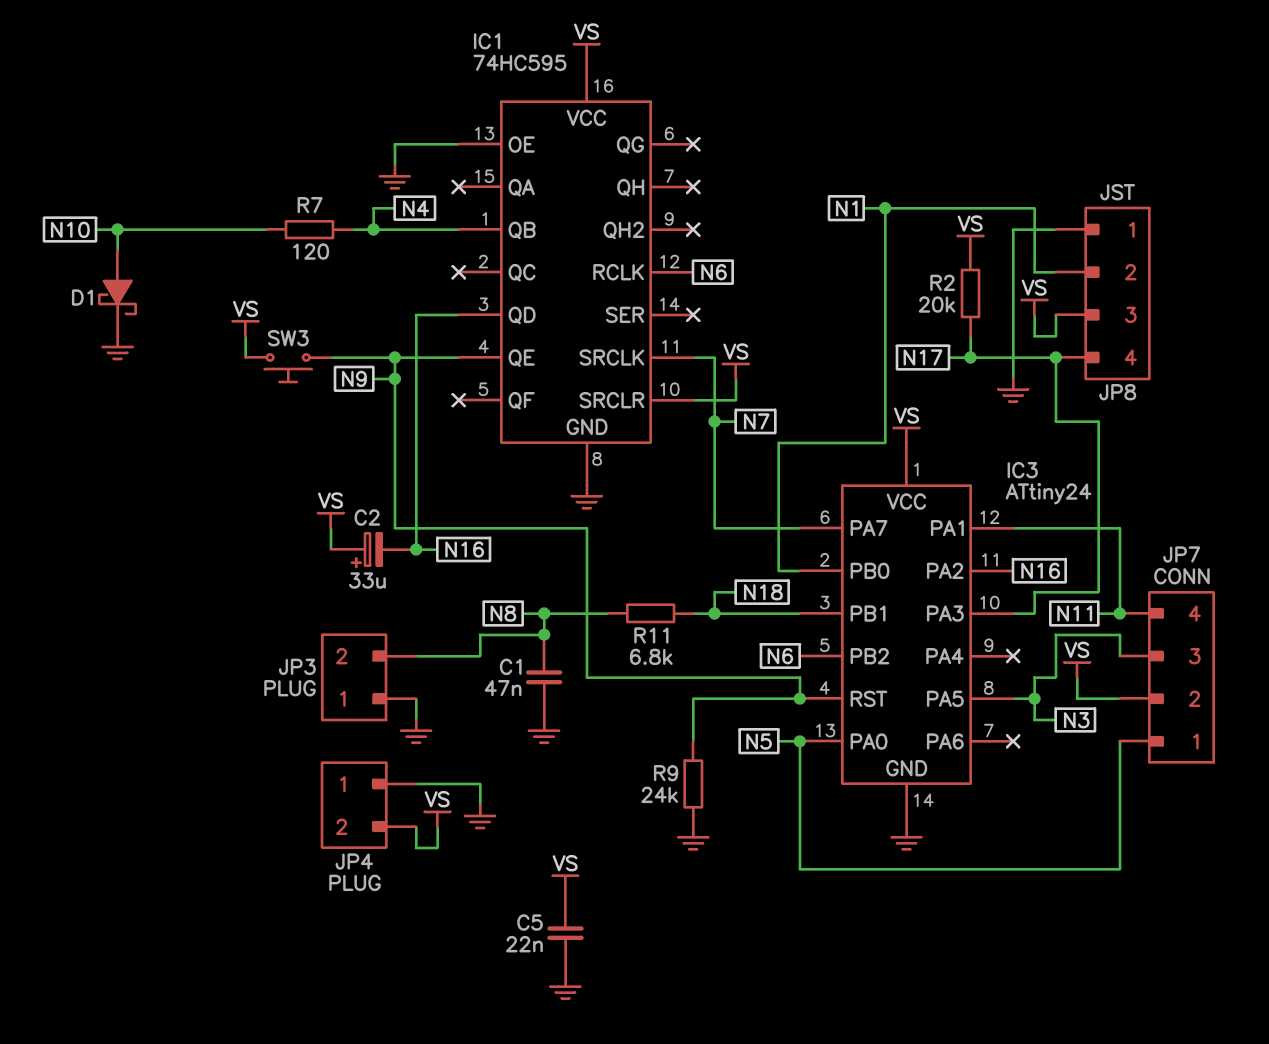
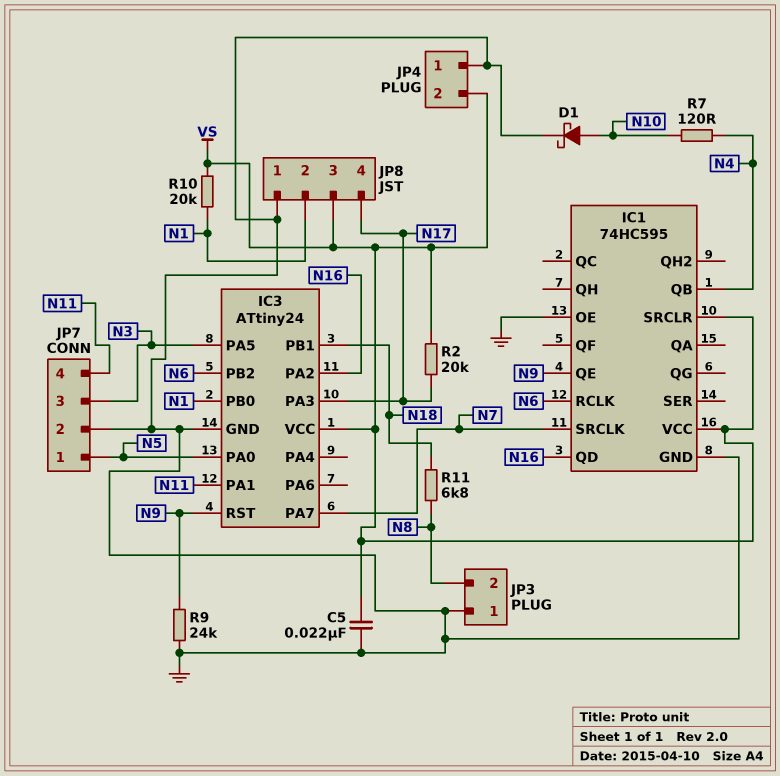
C1: 47nF (GND, N8) -> none
C2: 33uF (plus VS, minus N16) -> none
JP7 pin 2: VS -> GND
R10: none -> 20k (N1, VS)
SW3: button (N9, VS) -> none

